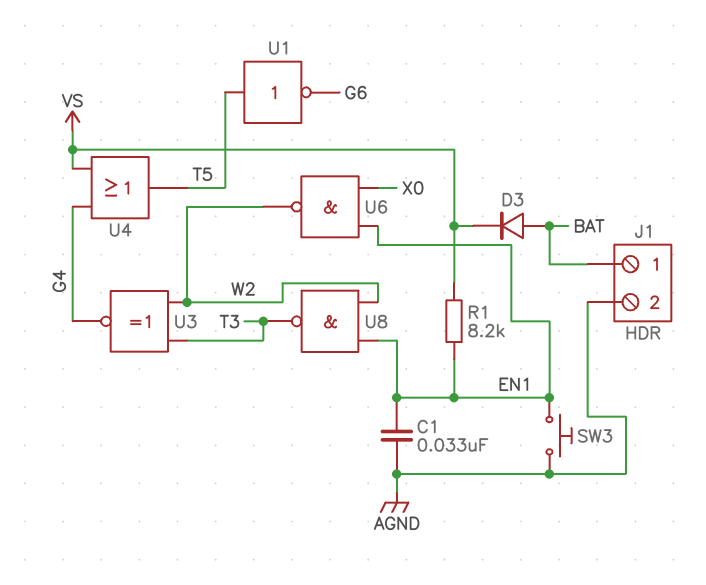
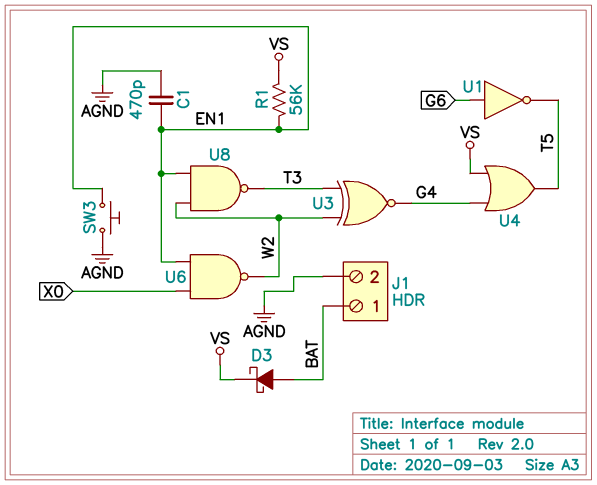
C1: 33nF (AGND, EN1) -> 470pF (AGND, EN1)
D3: diode (A BAT, K VS) -> schottky (A BAT, K VS)
R1: 8.2k (EN1, VS) -> 56k (EN1, VS)
U1: NOT (in T5, out G6) -> NOT (in G6, out T5)

